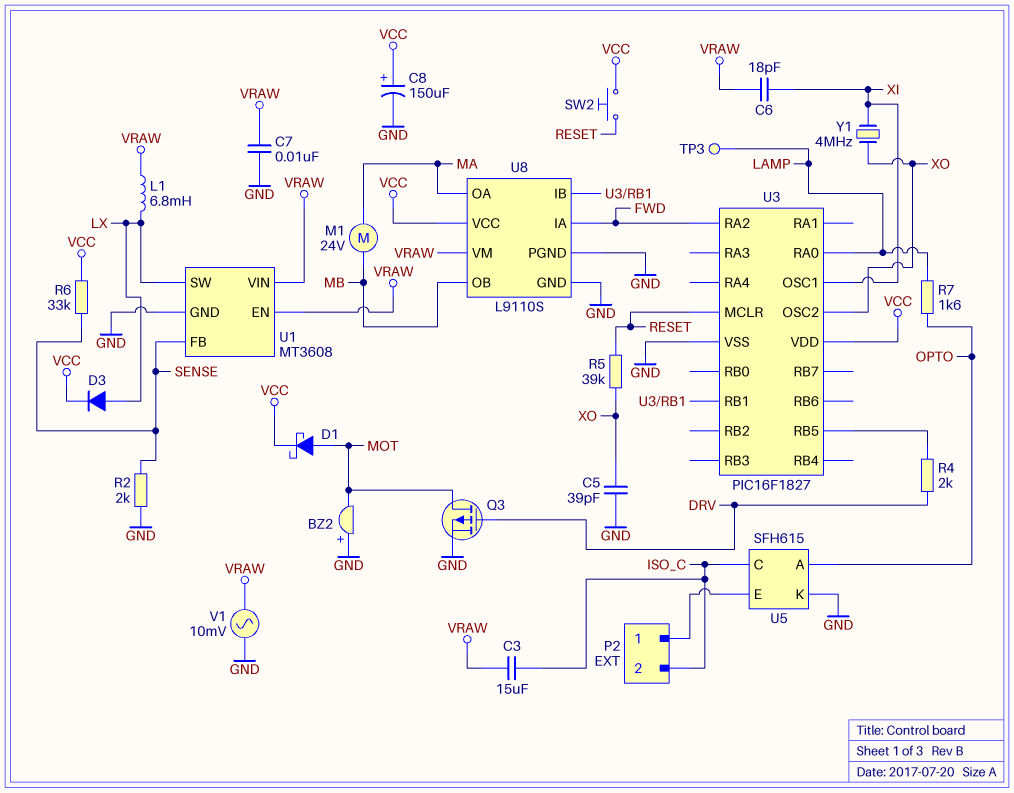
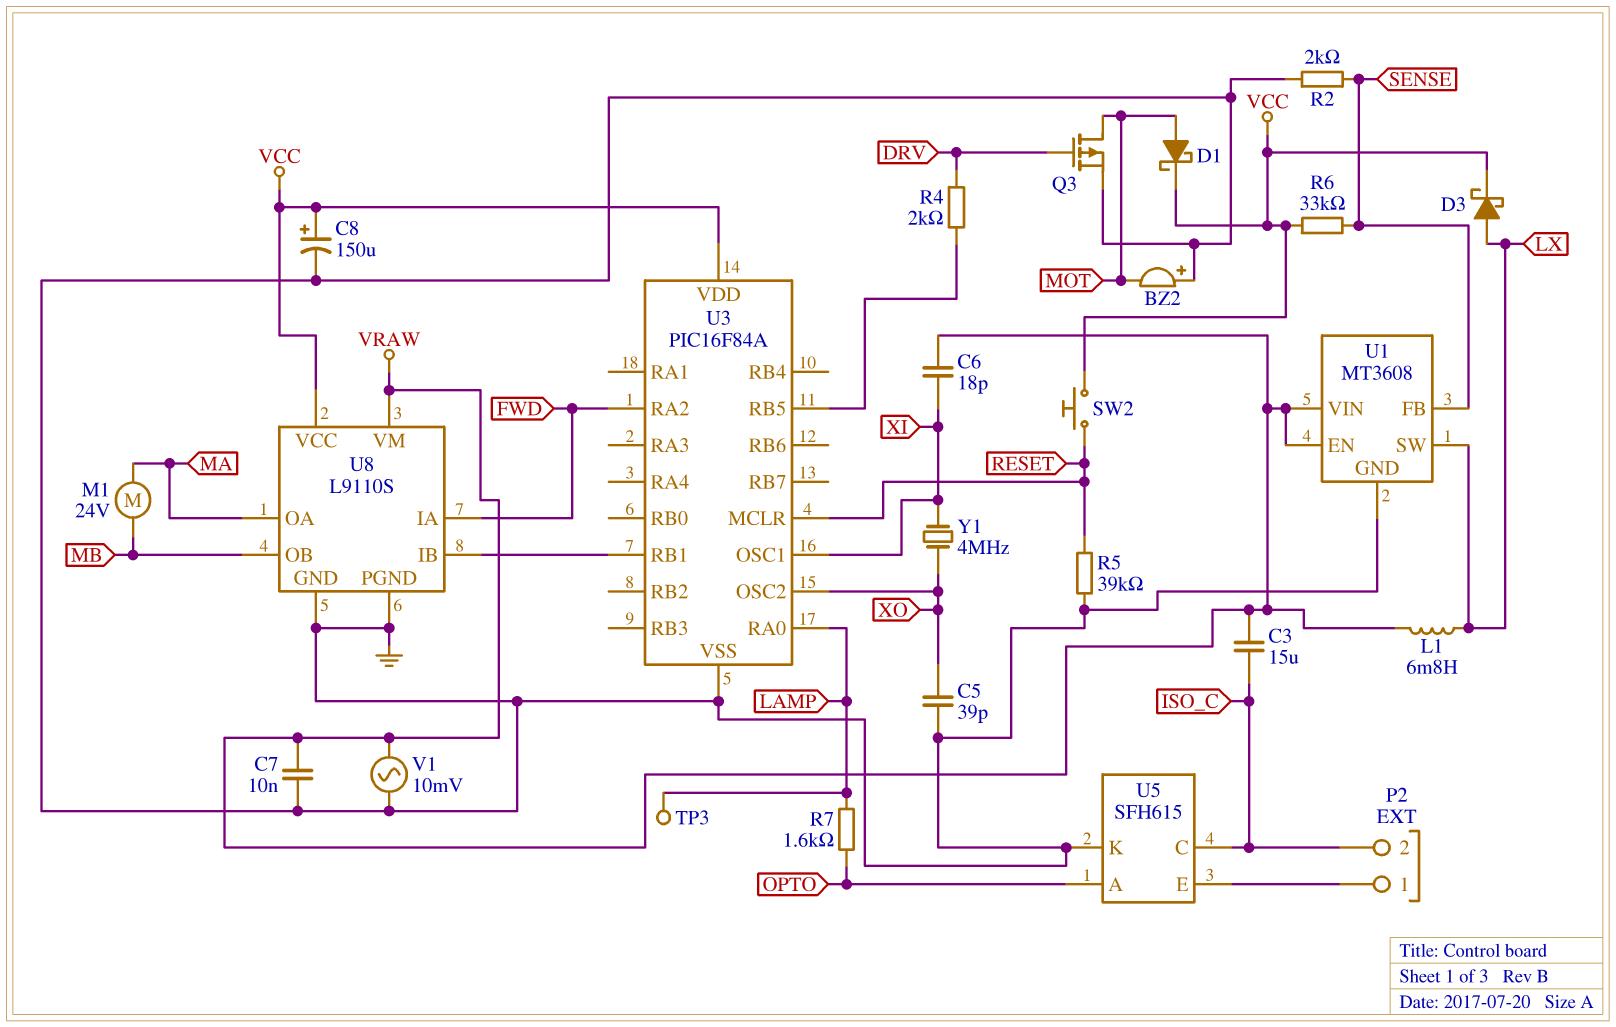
D3: diode (A LX, K VCC) -> schottky (A LX, K VCC)
R5: 39k (RESET, XO) -> 39k (GND, RESET)
U3: PIC16F1827 -> PIC16F84A

